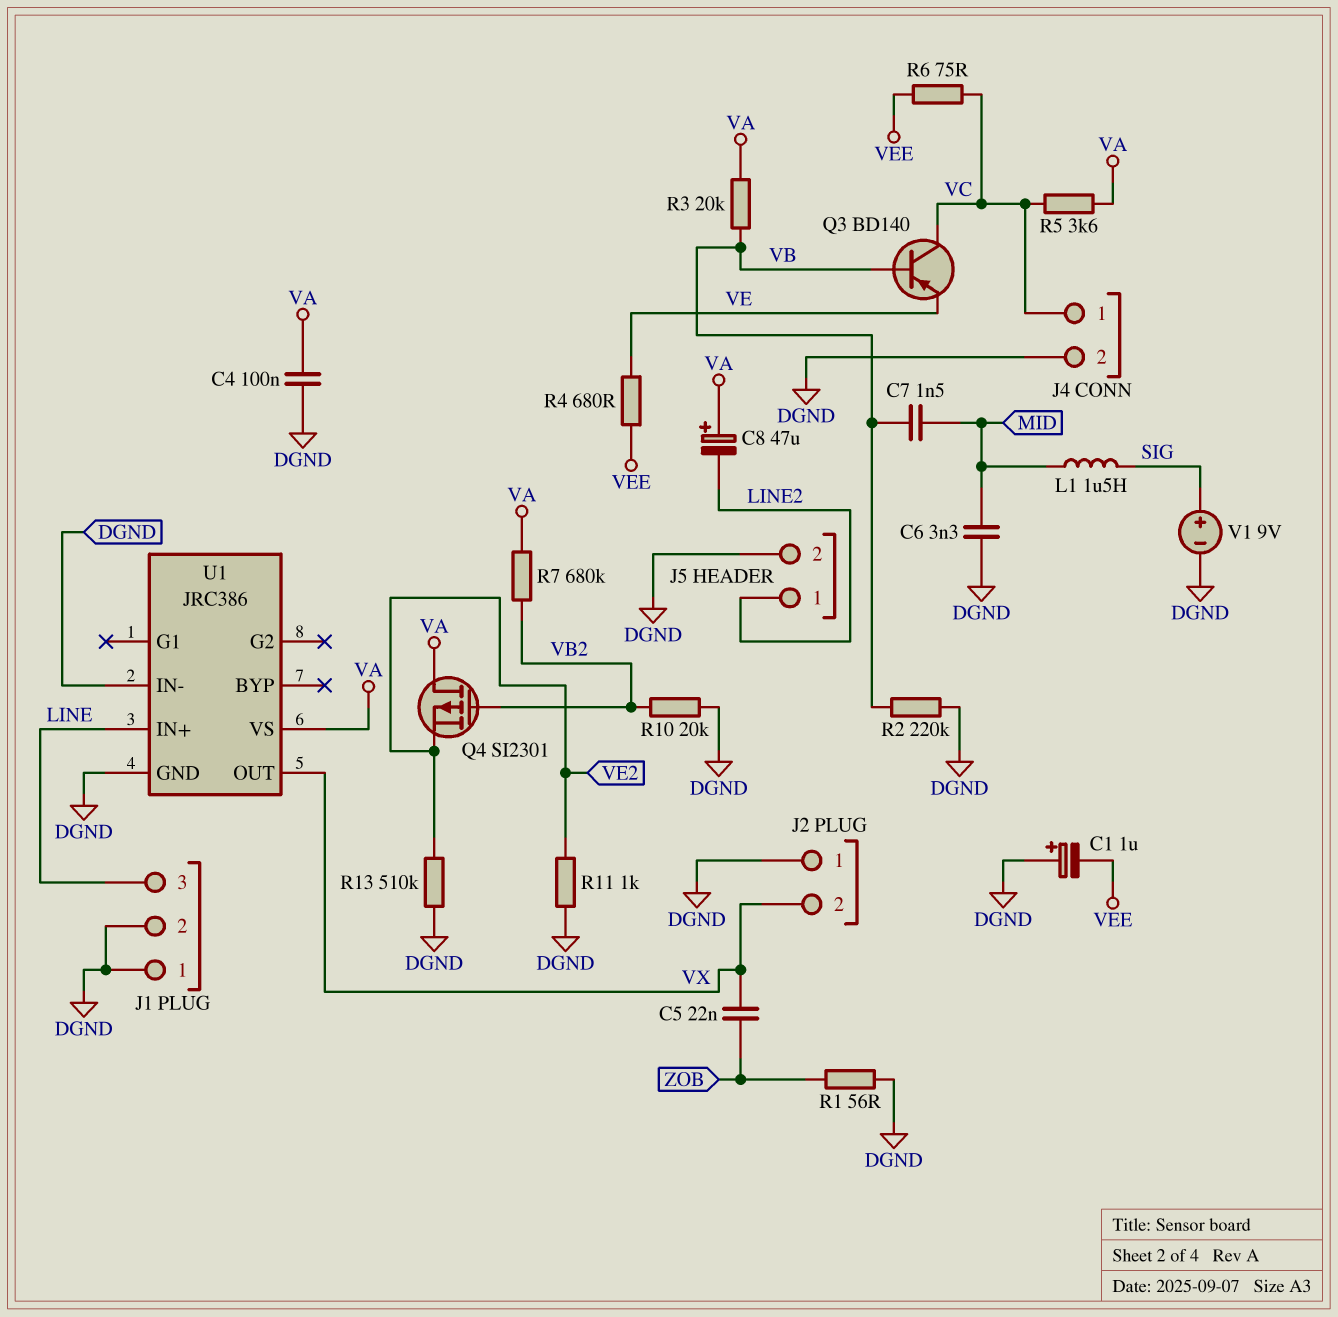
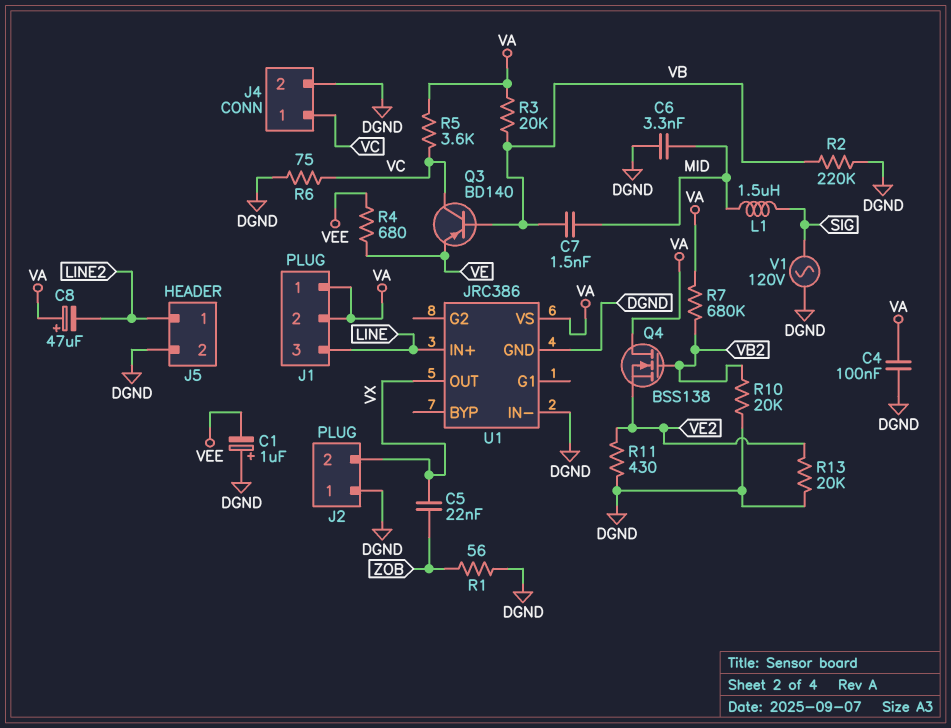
J1 pin 1: DGND -> VA
J1 pin 2: DGND -> VA
Q4: PMOS SI2301 (G VB2, D VA, S VE2) -> NMOS BSS138 (G VB2, D VA, S VE2)
R6: 75 (VC, VEE) -> 75 (DGND, VC)
R11: 1k (DGND, VE2) -> 430 (DGND, VE2)
R13: 510k (DGND, VE2) -> 20k (DGND, VE2)
V1: 9V (plus SIG, minus DGND) -> AC 120V (DGND, SIG)

